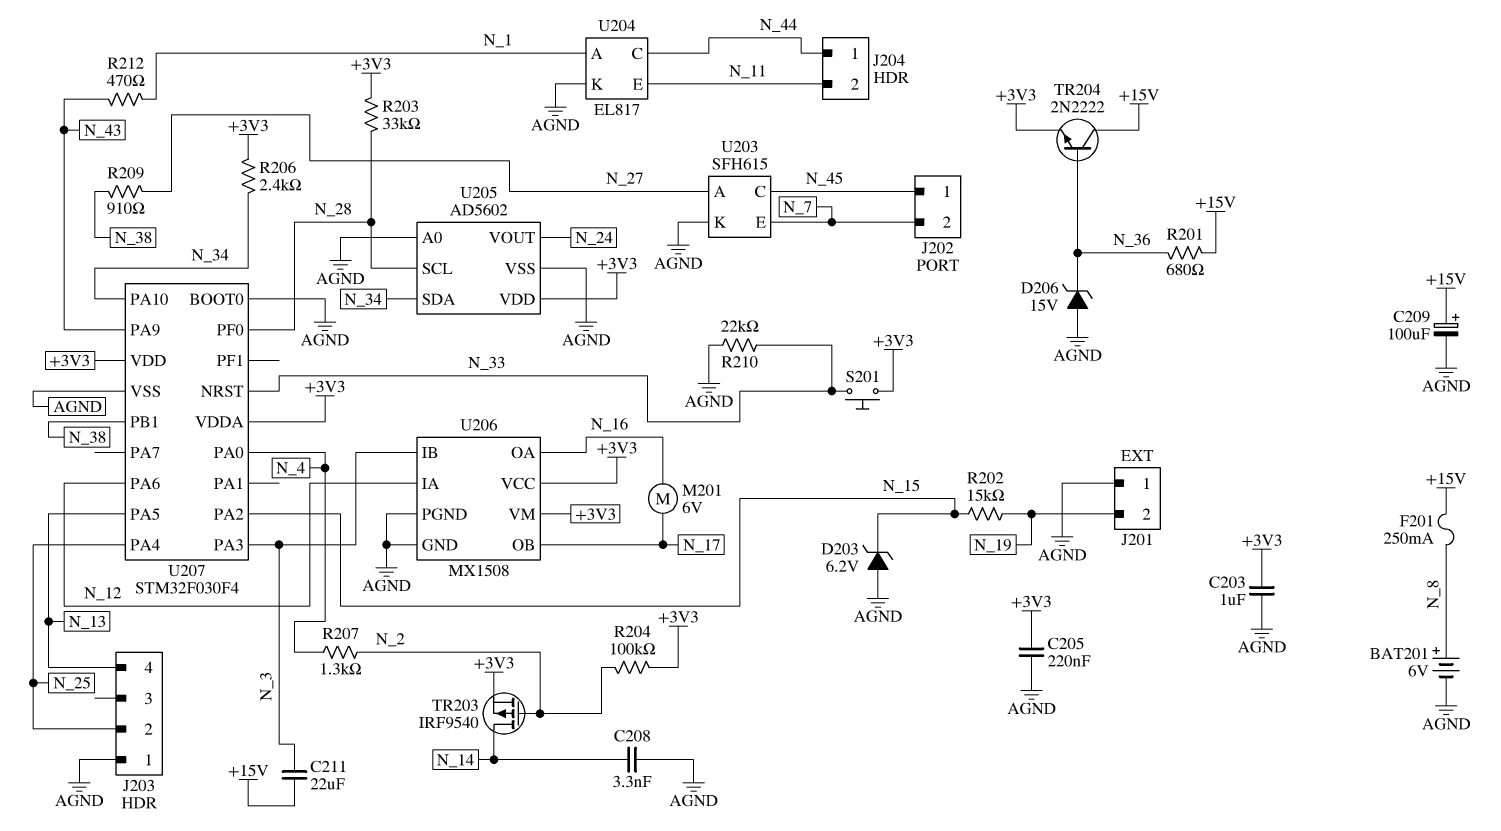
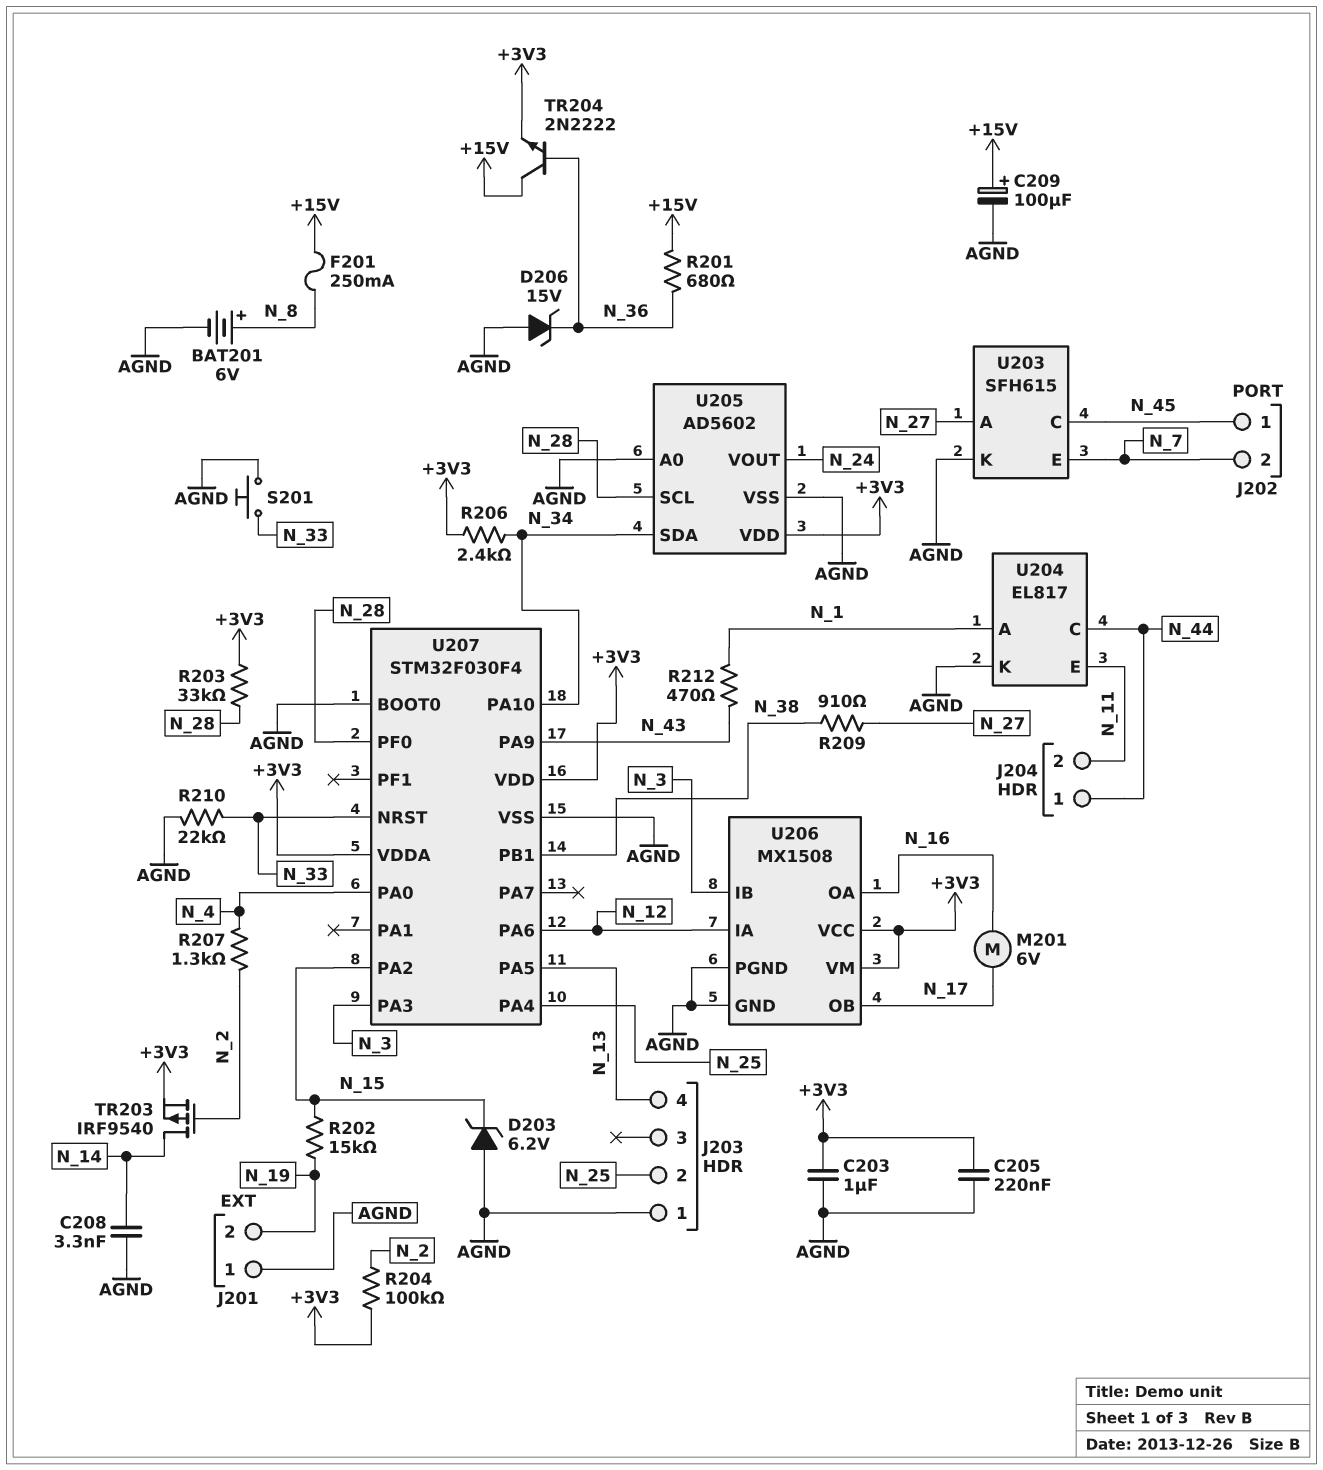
C211: 22uF (+15V, N_3) -> none
S201: button (+3V3, N_33) -> button (AGND, N_33)

